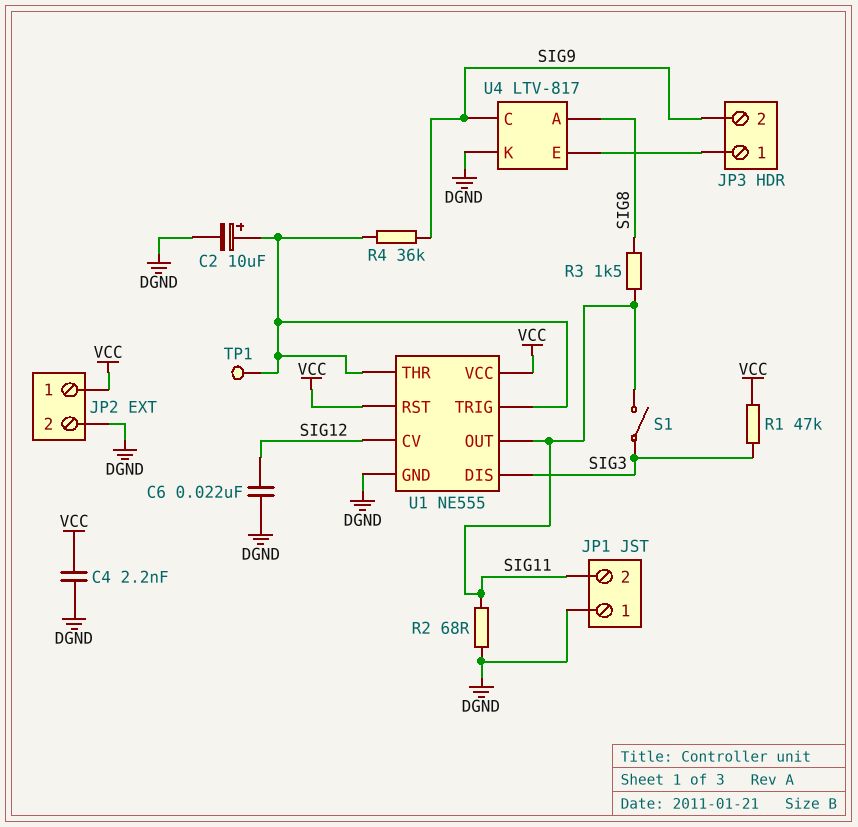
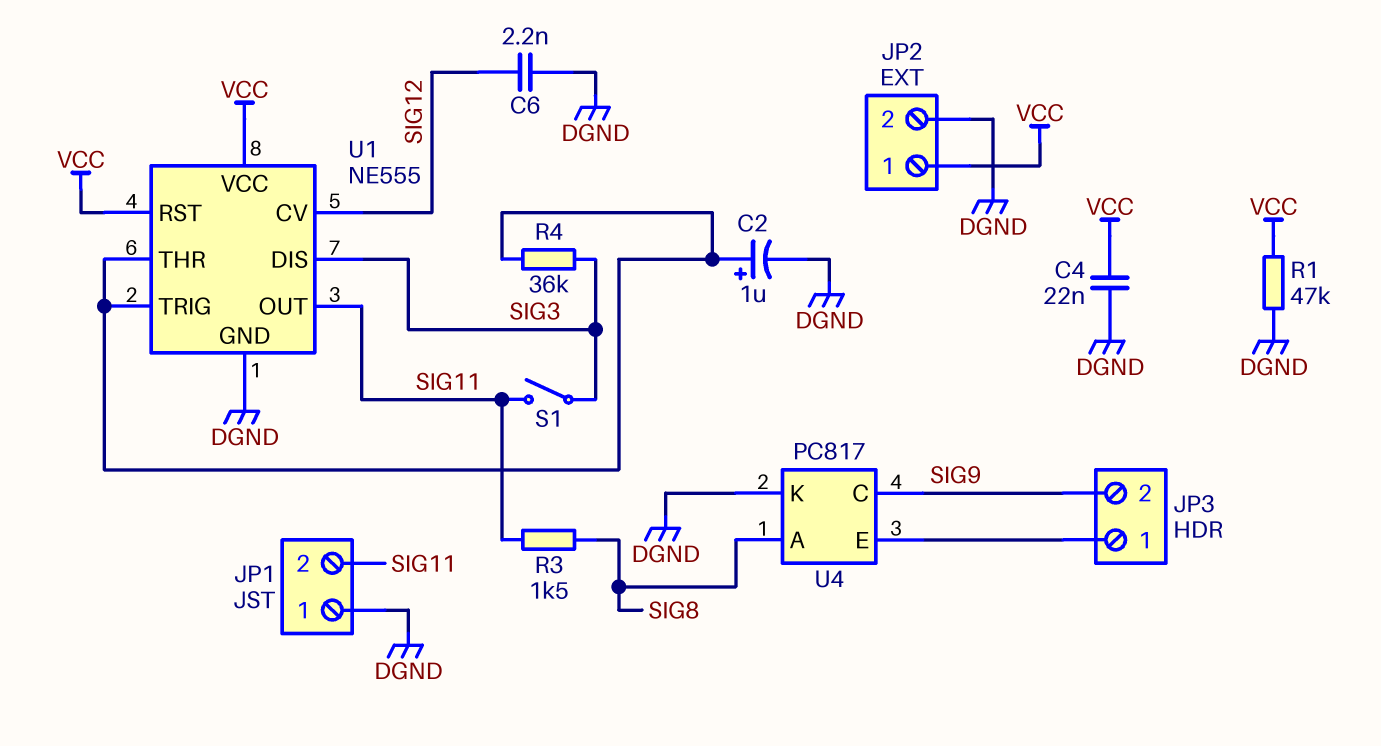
C2: 10uF (plus U1/THR, minus DGND) -> 1uF (plus U1/THR, minus DGND)
C4: 2.2nF (DGND, VCC) -> 22nF (DGND, VCC)
C6: 22nF (DGND, SIG12) -> 2.2nF (DGND, SIG12)
R1: 47k (SIG3, VCC) -> 47k (DGND, VCC)
R2: 68 (DGND, SIG11) -> none
R4: 36k (SIG9, U1/THR) -> 36k (SIG3, U1/THR)
TP1: test point (U1/THR) -> none
U4: LTV-817 -> PC817

